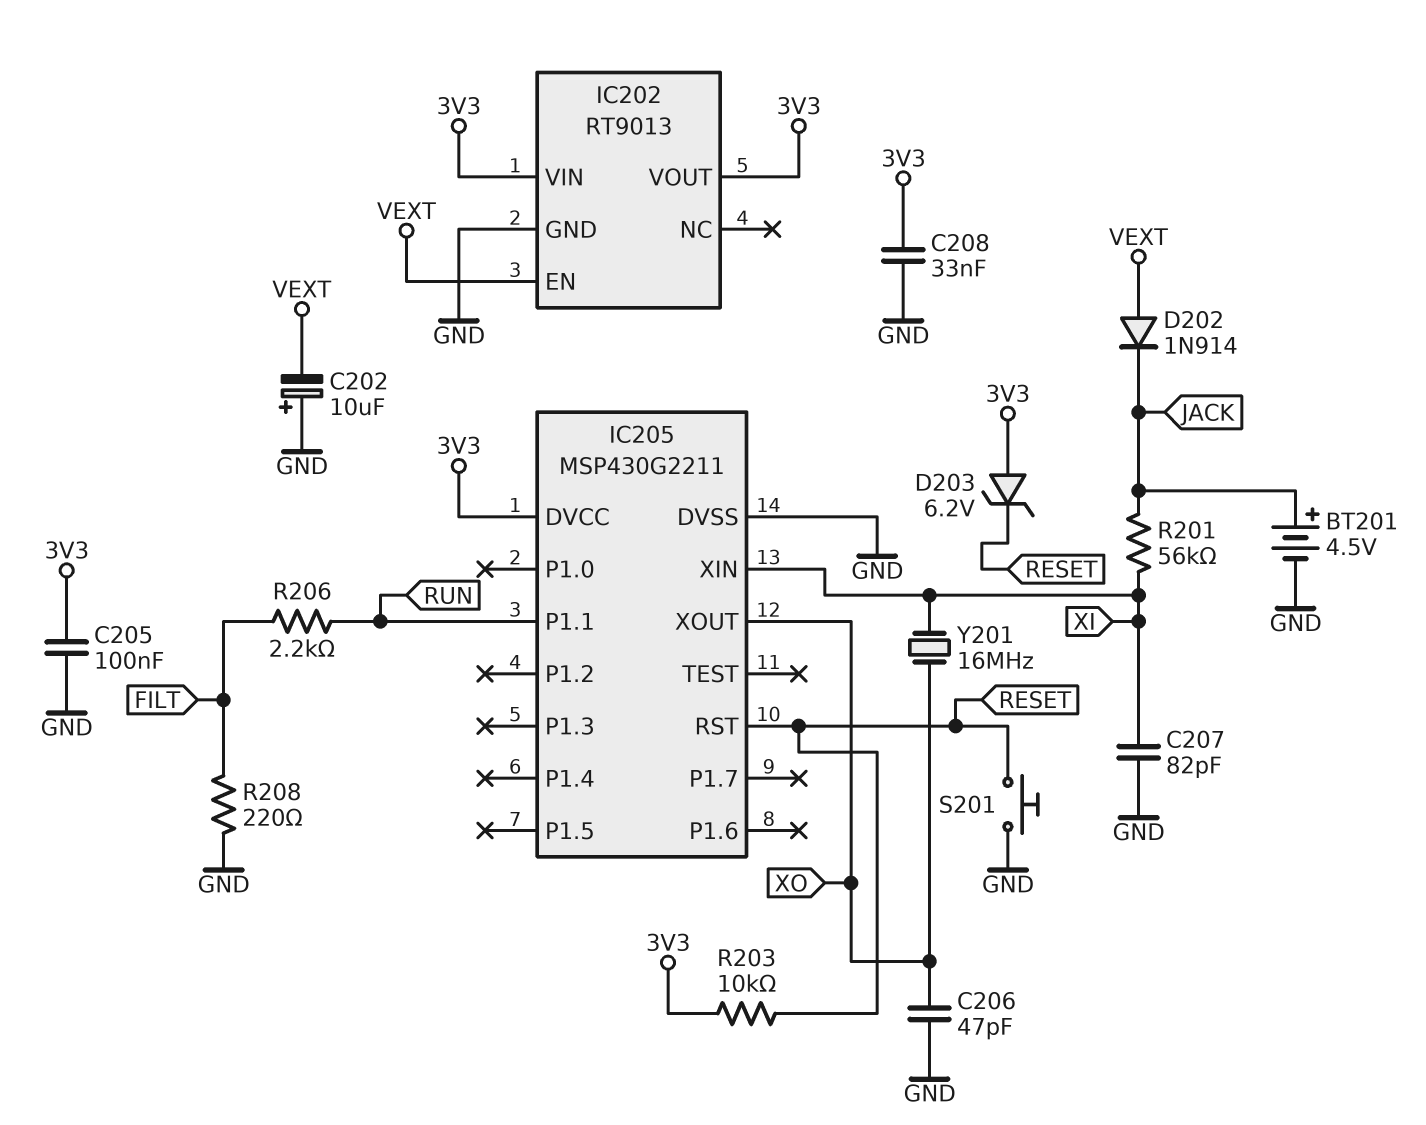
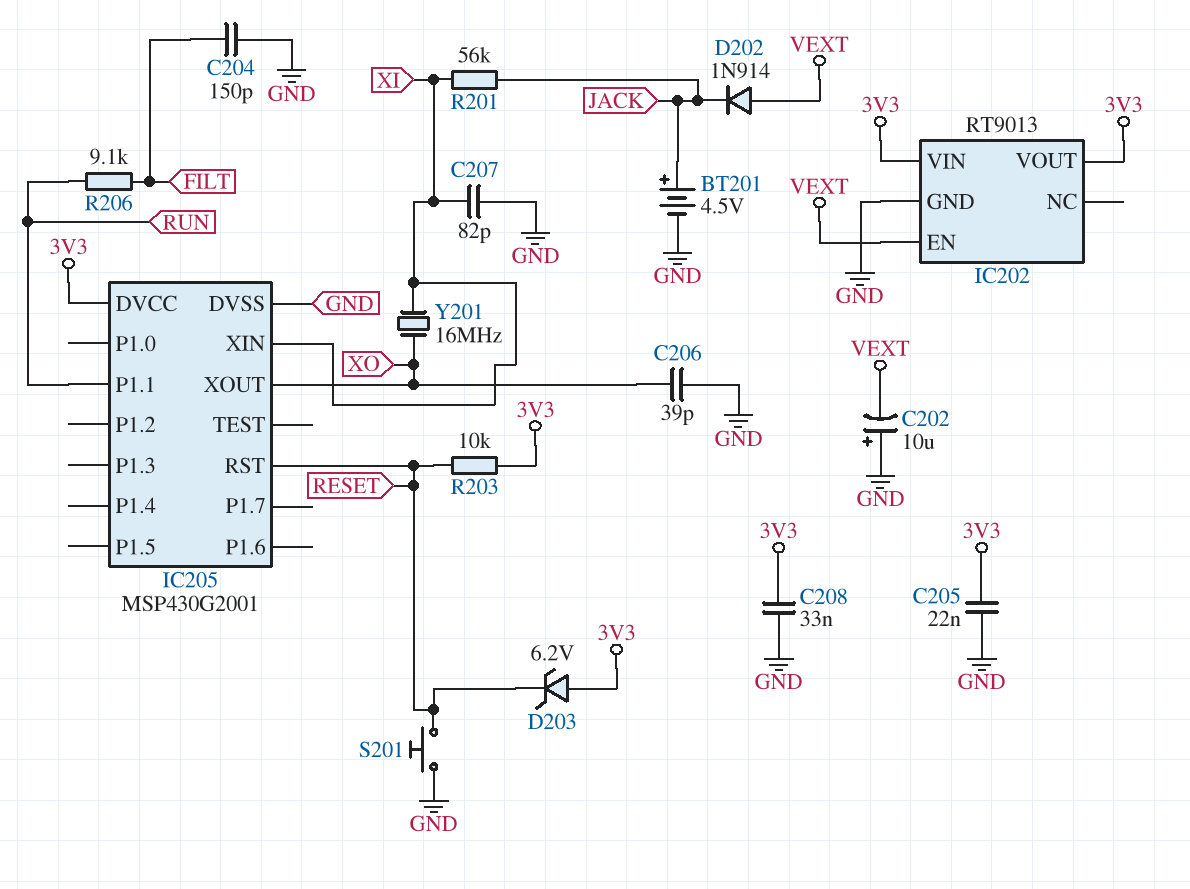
C204: none -> 150pF (FILT, GND)
C205: 100nF (3V3, GND) -> 22nF (3V3, GND)
C206: 47pF (GND, XO) -> 39pF (GND, XO)
IC205: MSP430G2211 -> MSP430G2001
R206: 2.2k (FILT, RUN) -> 9.1k (FILT, RUN)
R208: 220 (FILT, GND) -> none

